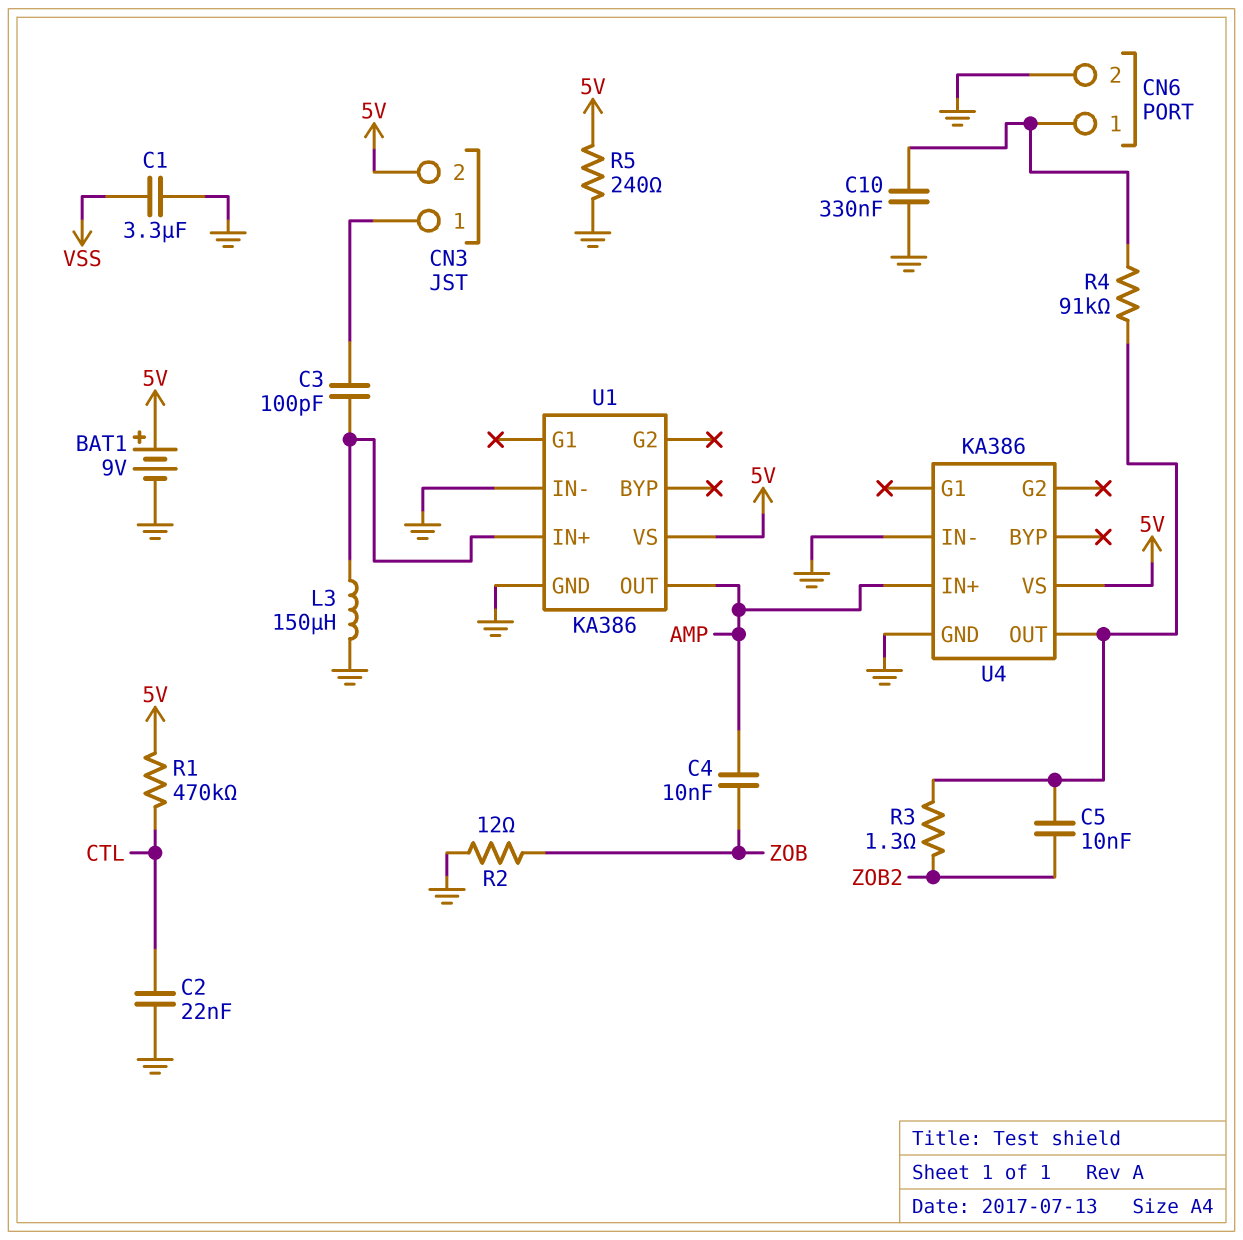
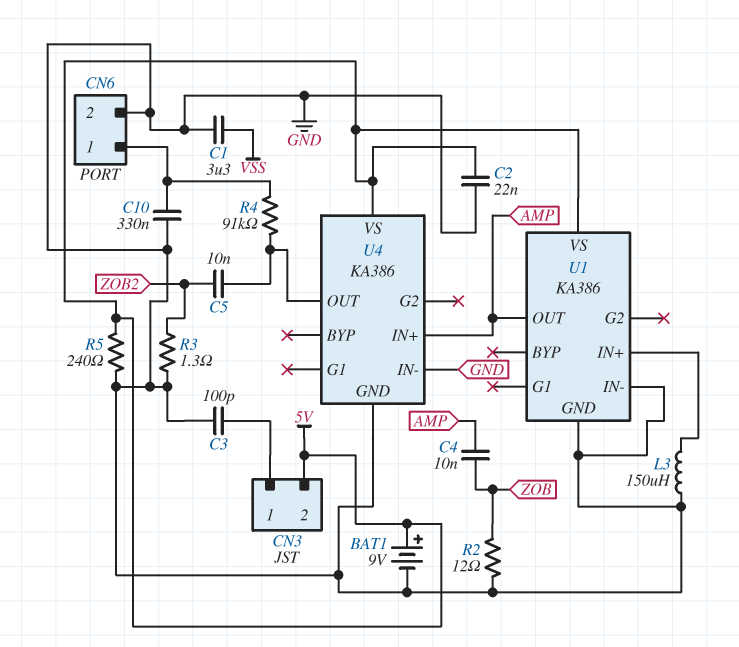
C2: 22nF (CTL, GND) -> 22nF (5V, GND)
C3: 100pF (CN3/1, U1/IN+) -> 100pF (CN3/1, GND)
R1: 470k (5V, CTL) -> none
R3: 1.3 (U4/OUT, ZOB2) -> 1.3 (GND, ZOB2)

